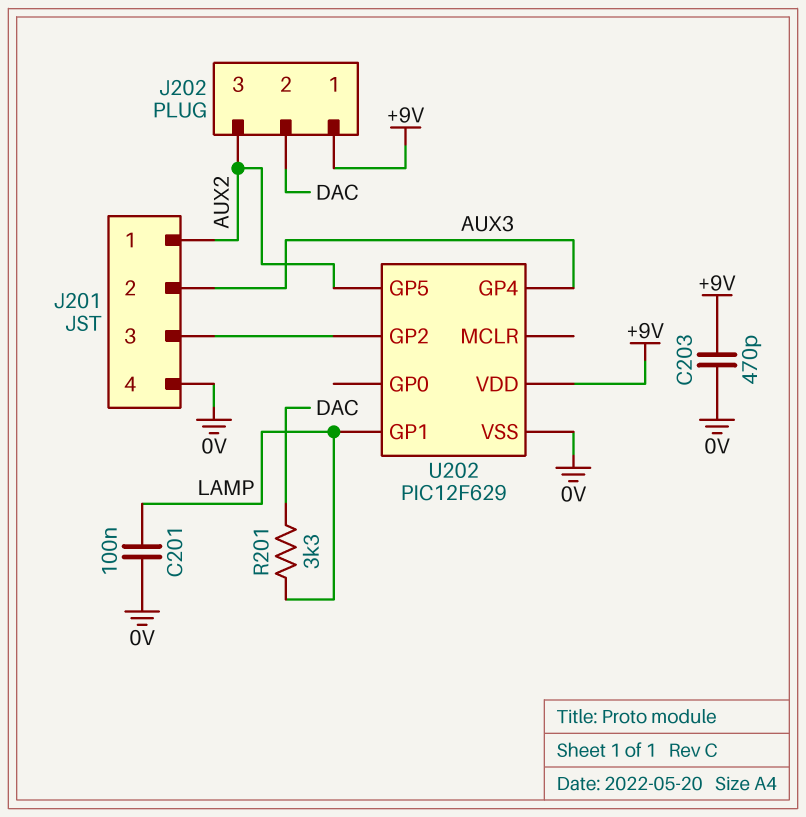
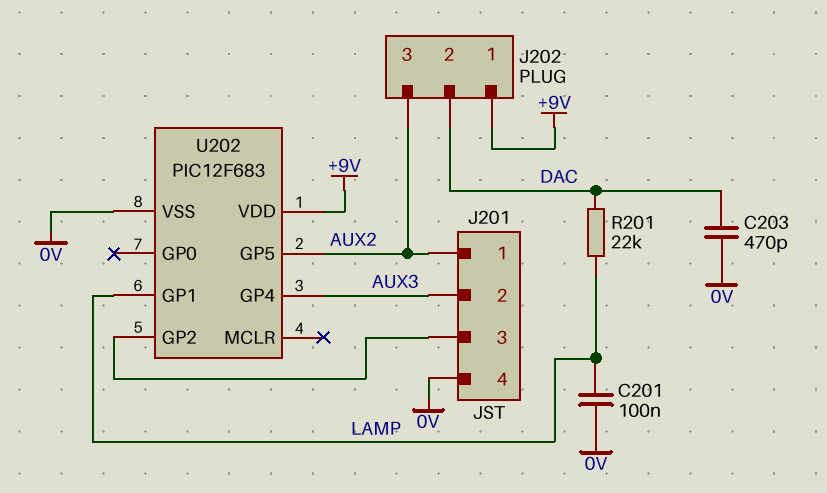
C203: 470pF (+9V, 0V) -> 470pF (0V, DAC)
R201: 3.3k (DAC, LAMP) -> 22k (DAC, LAMP)
U202: PIC12F629 -> PIC12F683

